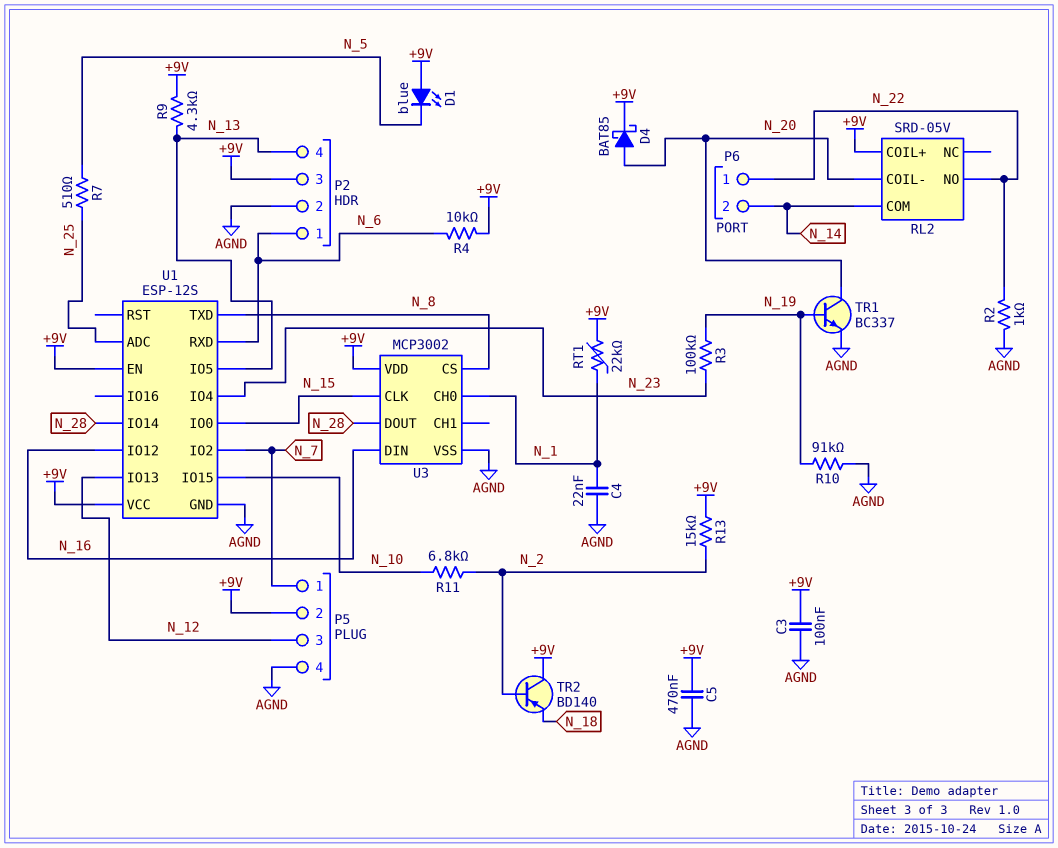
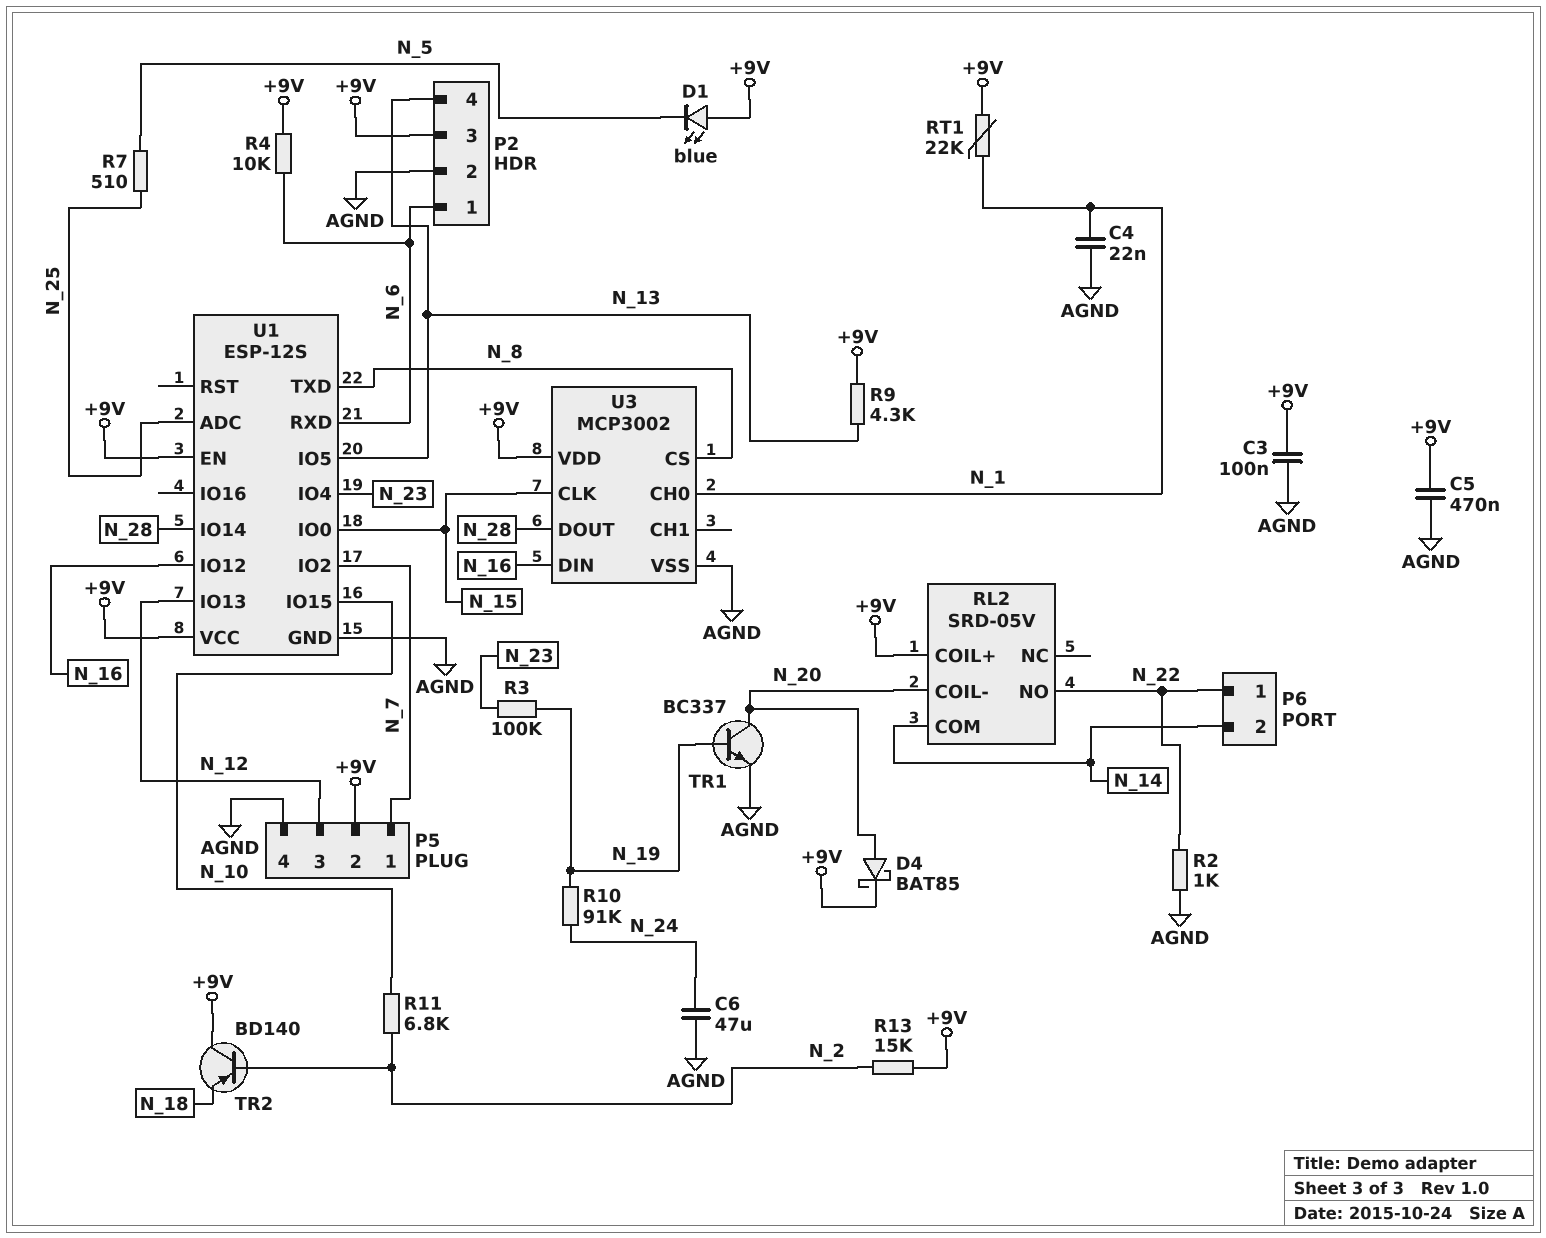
C6: none -> 47uF (AGND, N_24)
R10: 91k (AGND, N_19) -> 91k (N_19, N_24)

